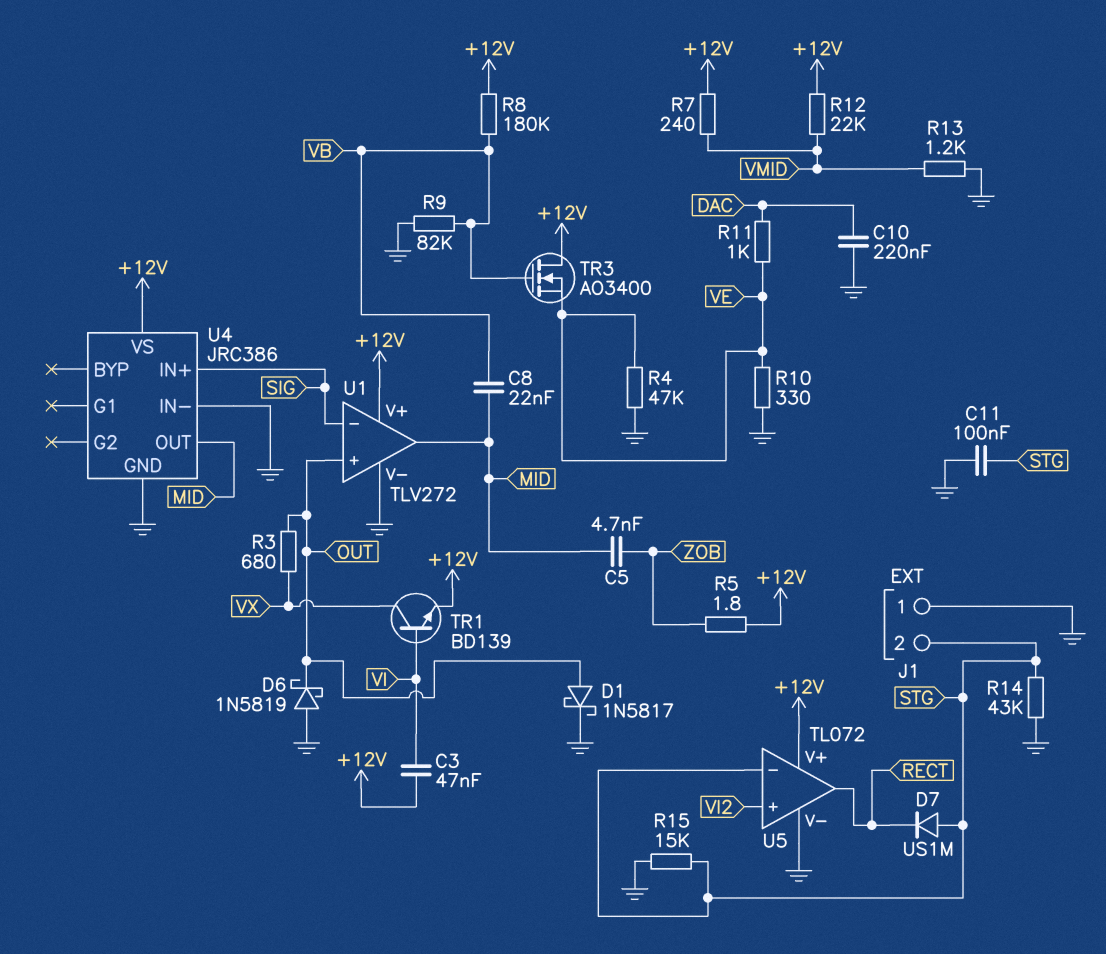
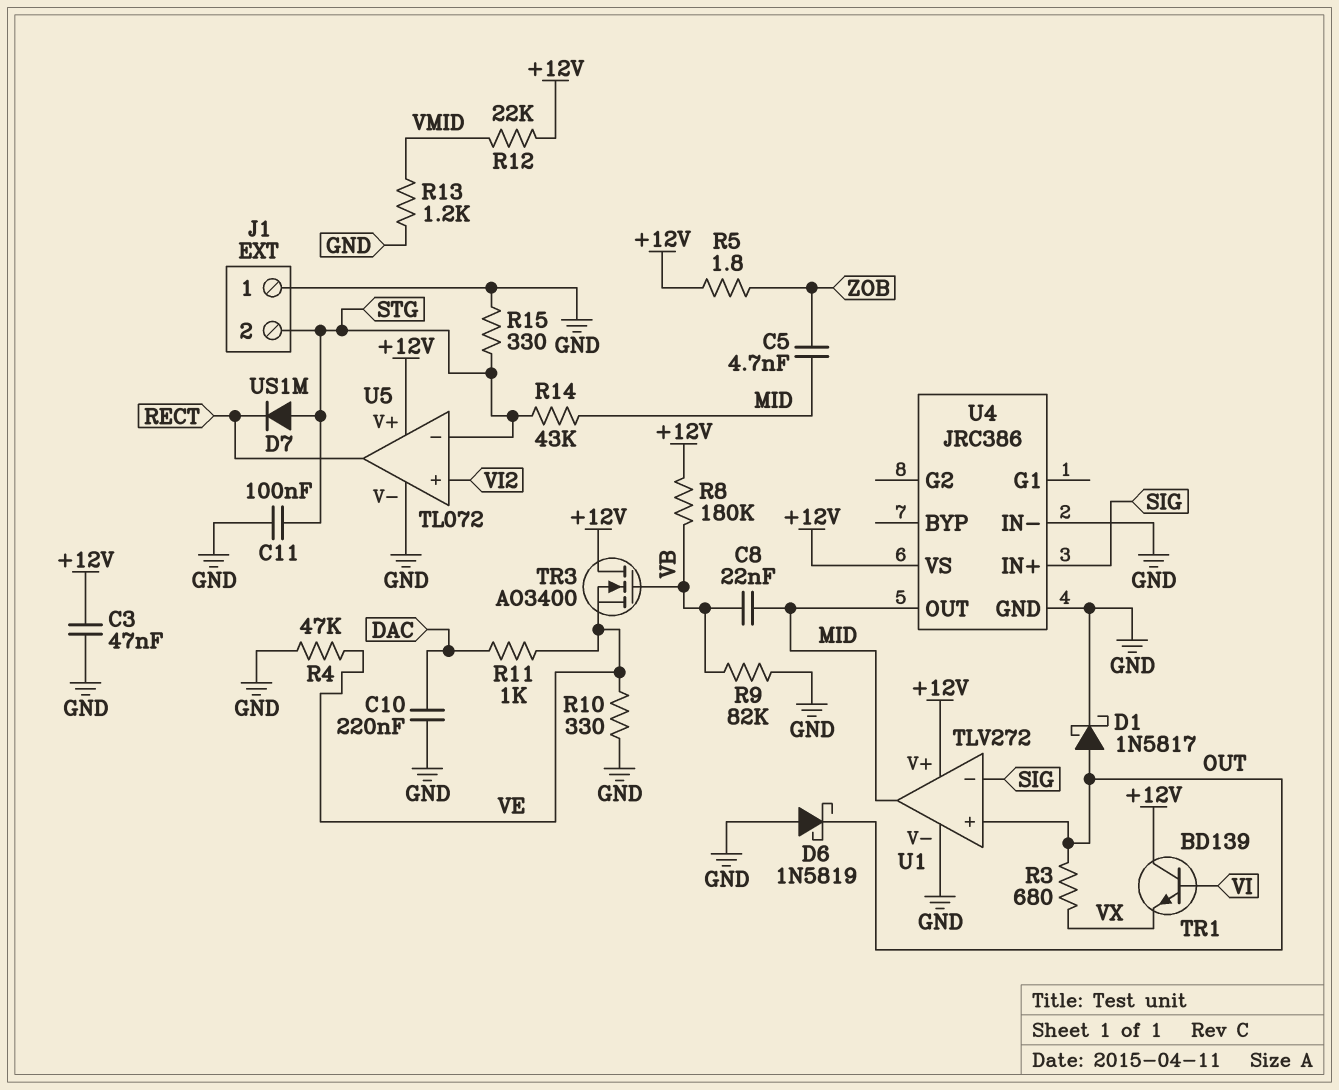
C3: 47nF (+12V, VI) -> 47nF (+12V, GND)
R7: 240 (+12V, VMID) -> none
R14: 43k (GND, STG) -> 43k (MID, STG)
R15: 15k (GND, STG) -> 330 (GND, STG)
TR1: NPN BD139 (B VI, C VX, E +12V) -> NPN BD139 (B VI, C +12V, E VX)

